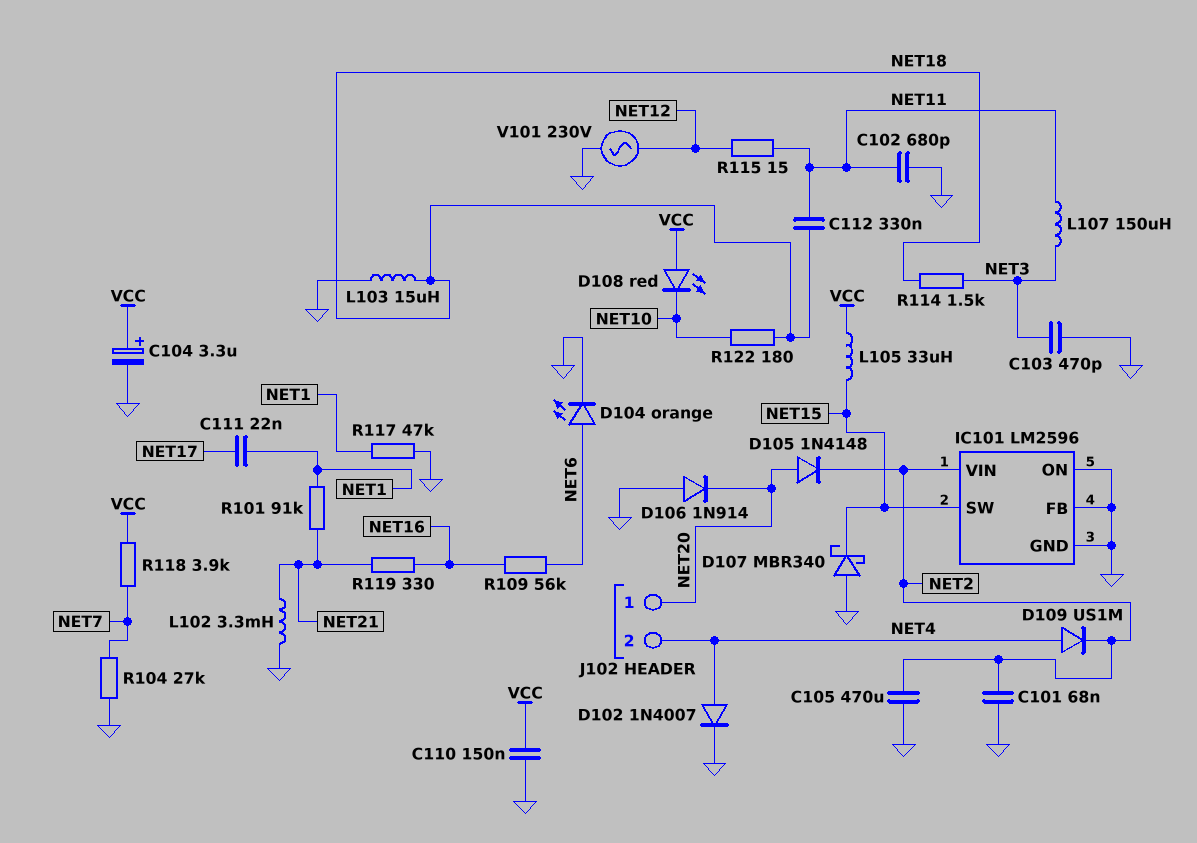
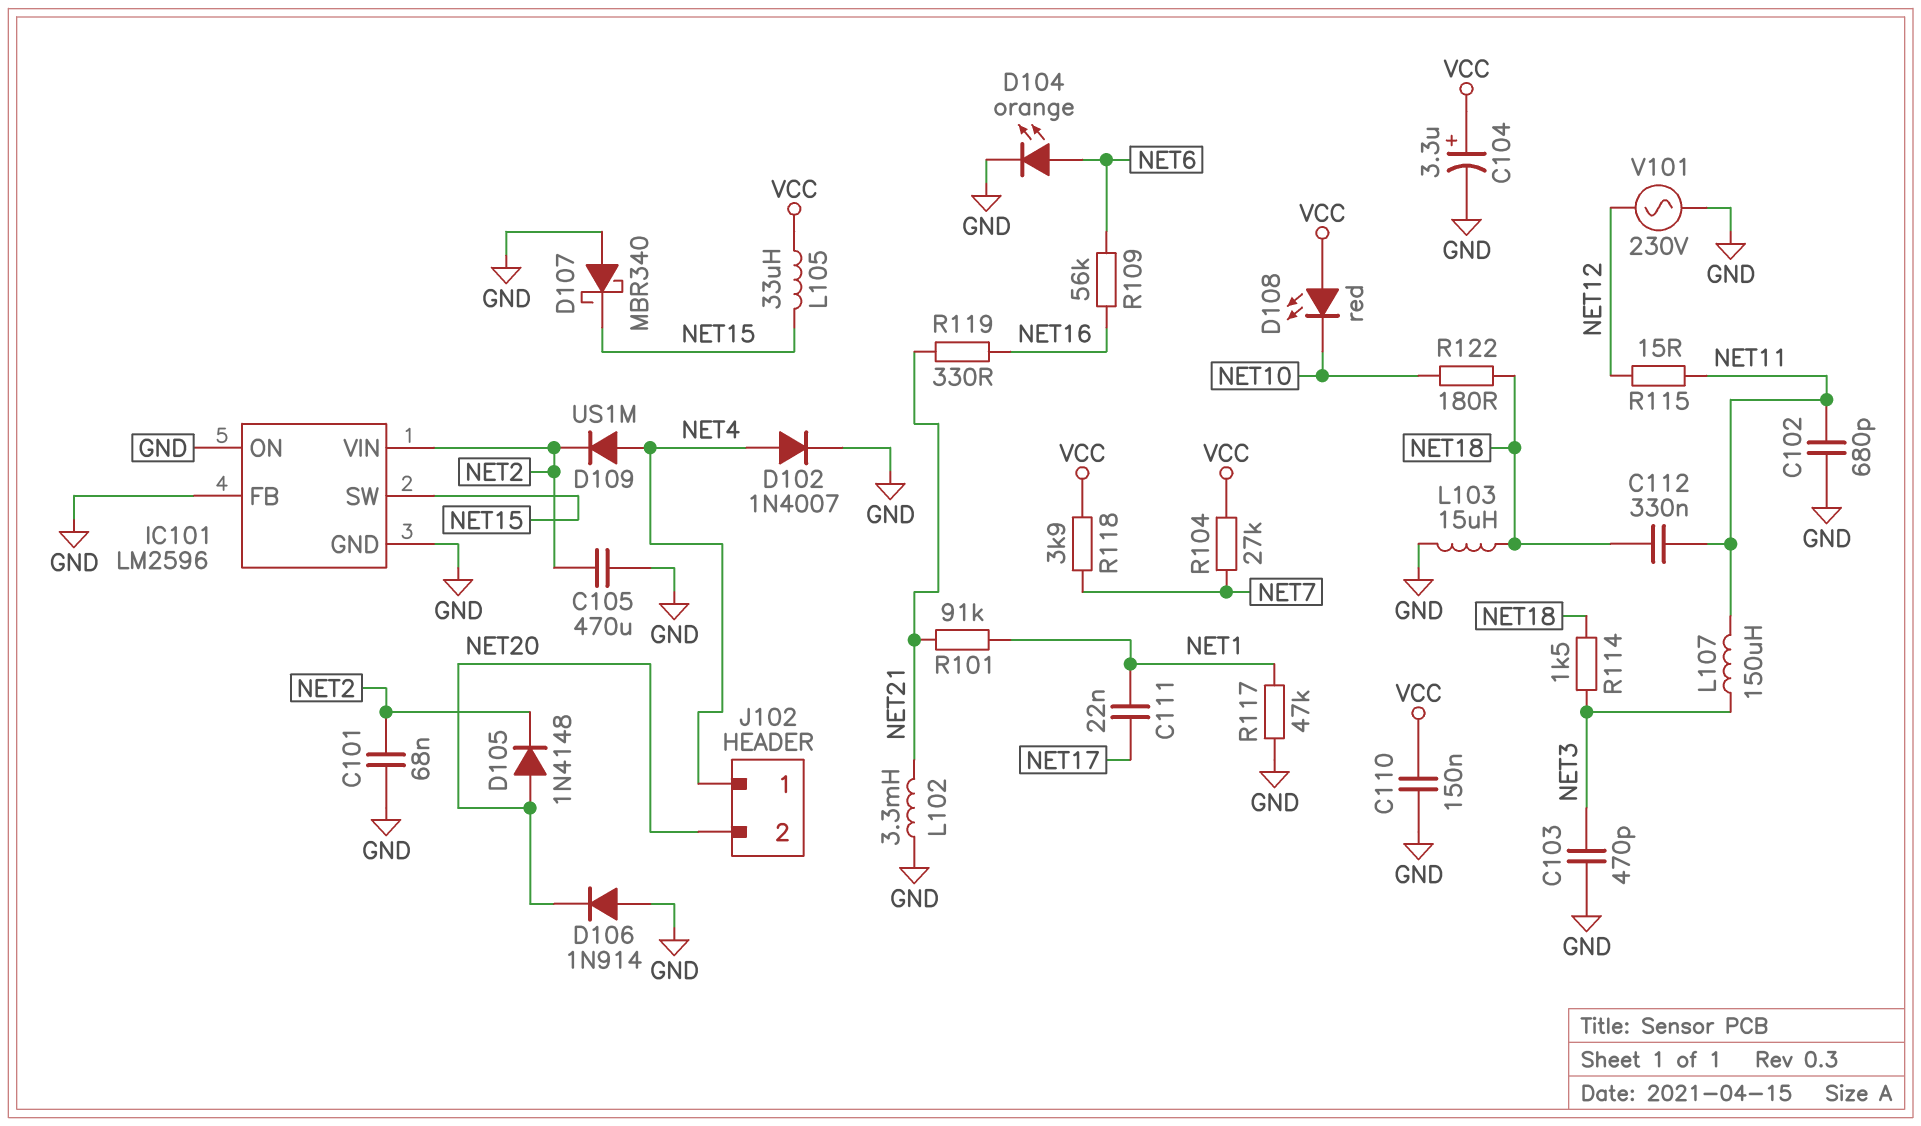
J102 pin 1: NET20 -> NET4
J102 pin 2: NET4 -> NET20
R104: 27k (GND, NET7) -> 27k (NET7, VCC)

